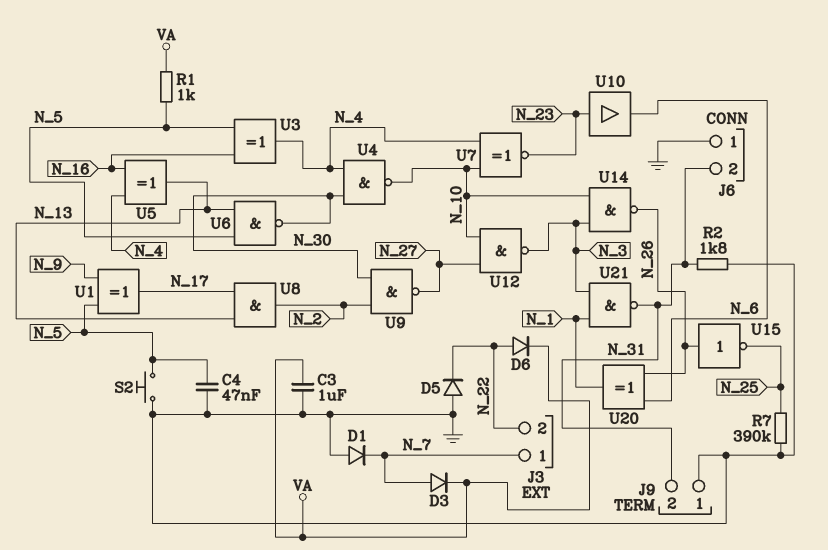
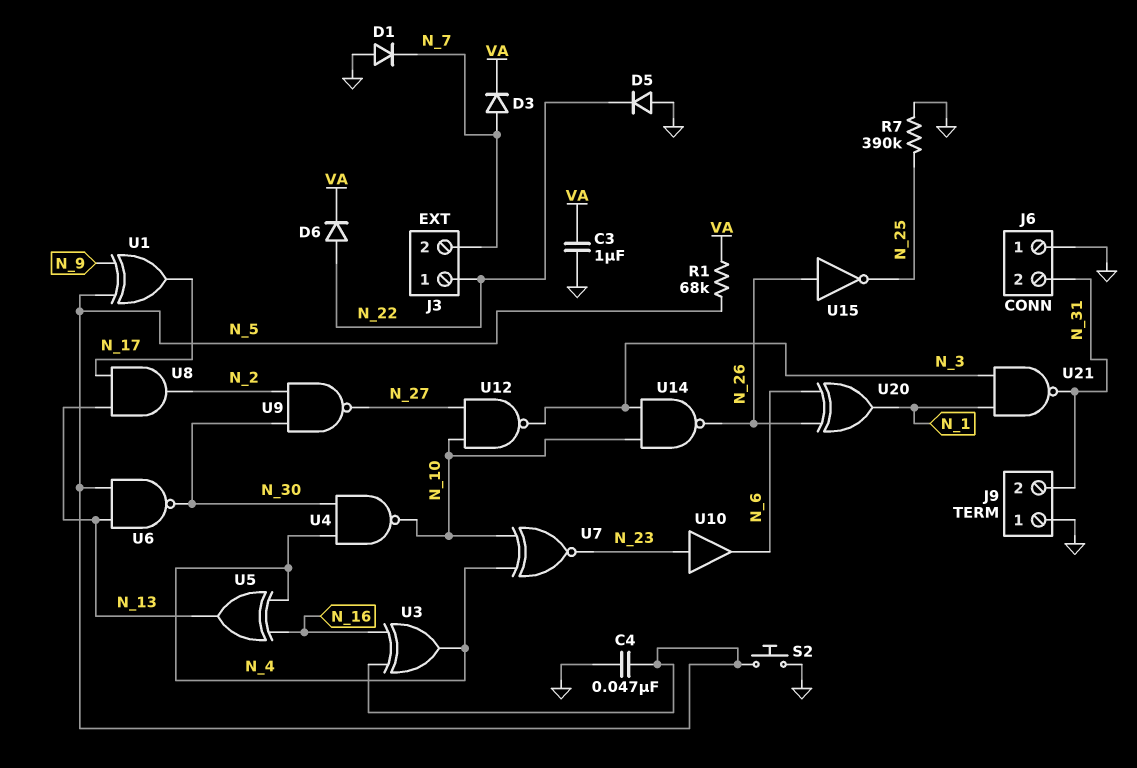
J3 pin 1: N_7 -> N_22
J3 pin 2: N_22 -> N_7
R1: 1k (N_5, VA) -> 68k (N_5, VA)
R2: 1.8k (GND, N_31) -> none

